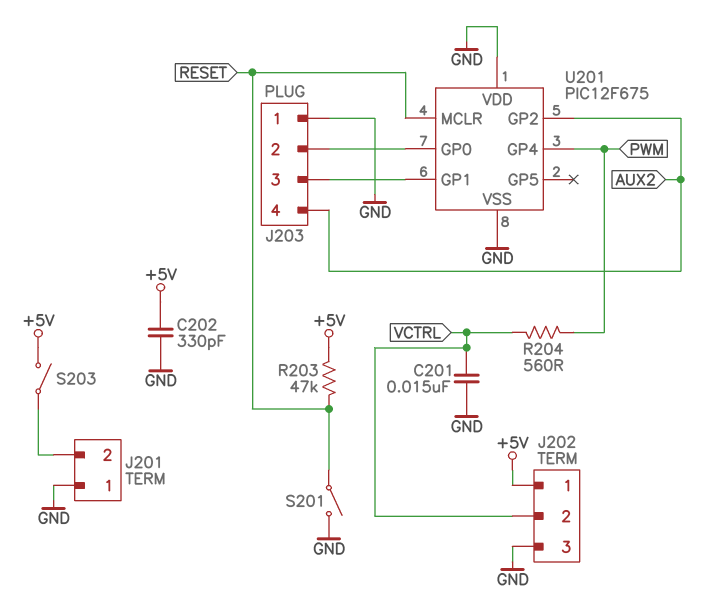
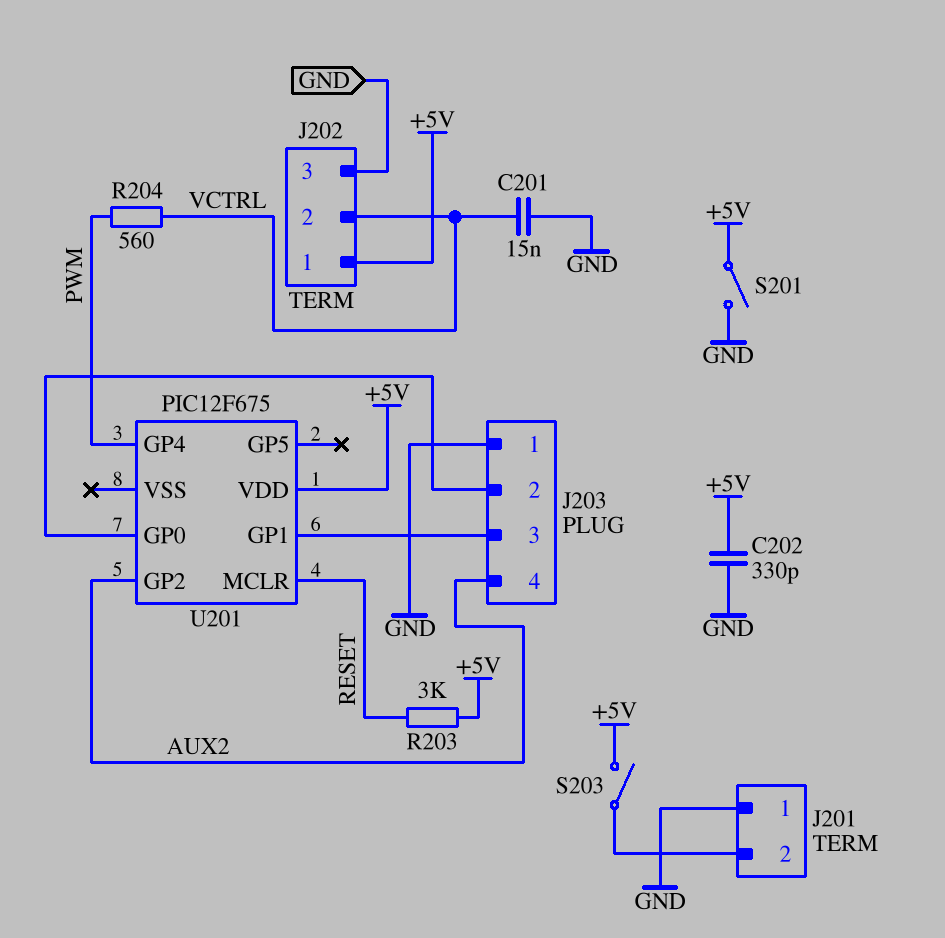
R203: 47k (+5V, RESET) -> 3k (+5V, RESET)
S201: switch (GND, RESET) -> switch (+5V, GND)
U201 pin VDD: GND -> +5V
U201 pin VSS: GND -> none

